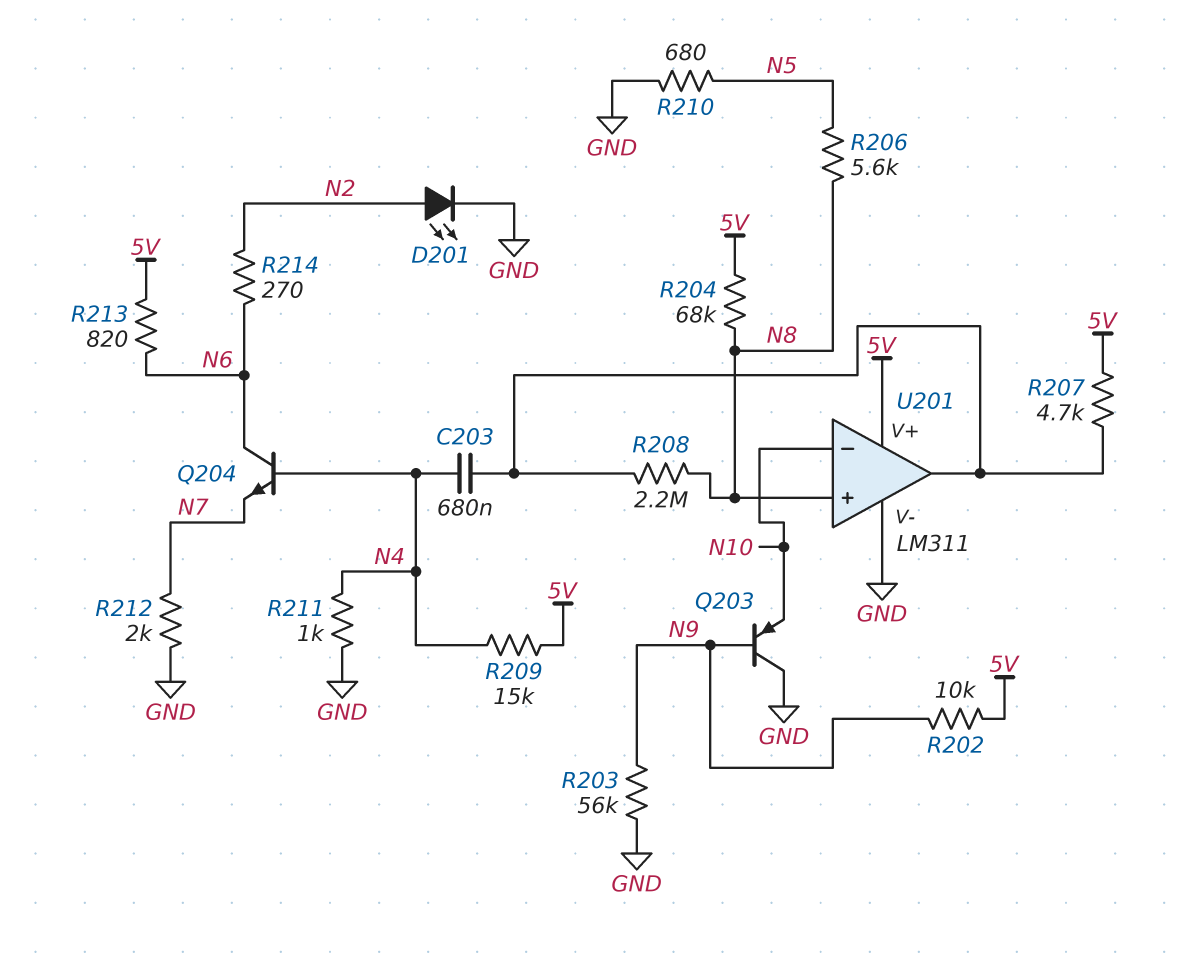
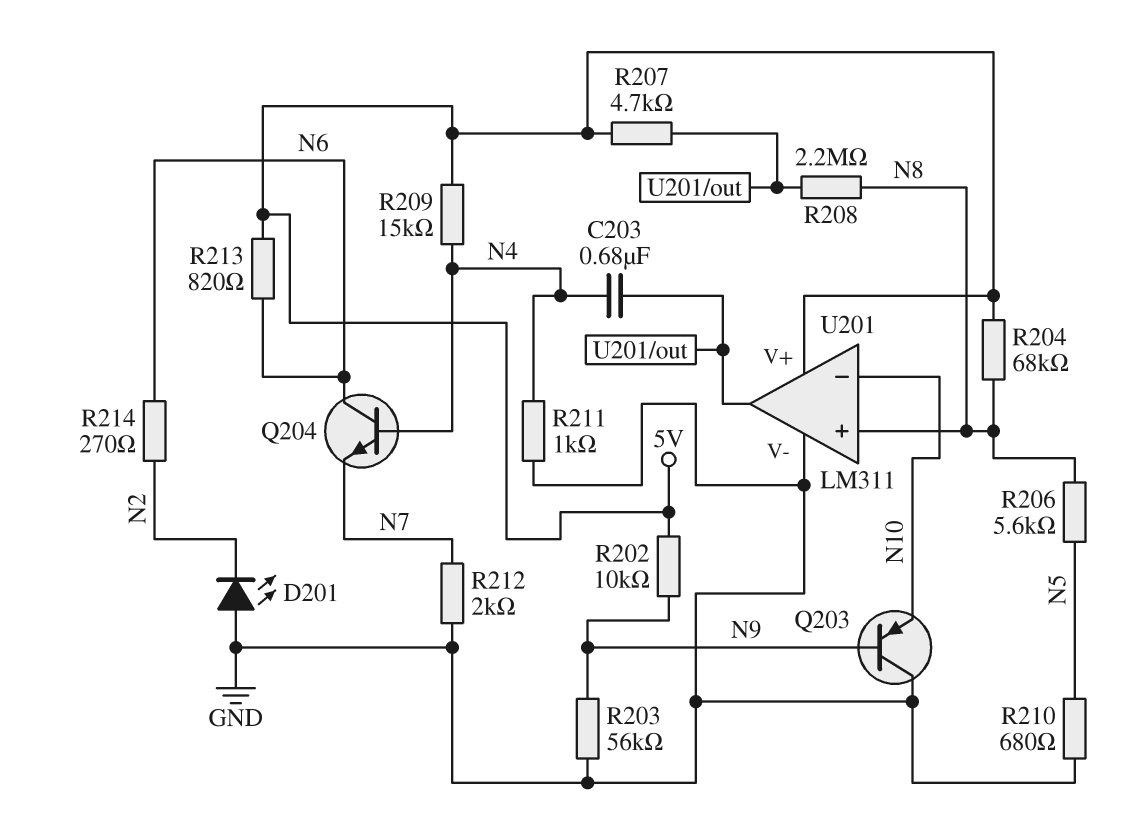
D201: LED (A N2, K GND) -> LED (A GND, K N2)

